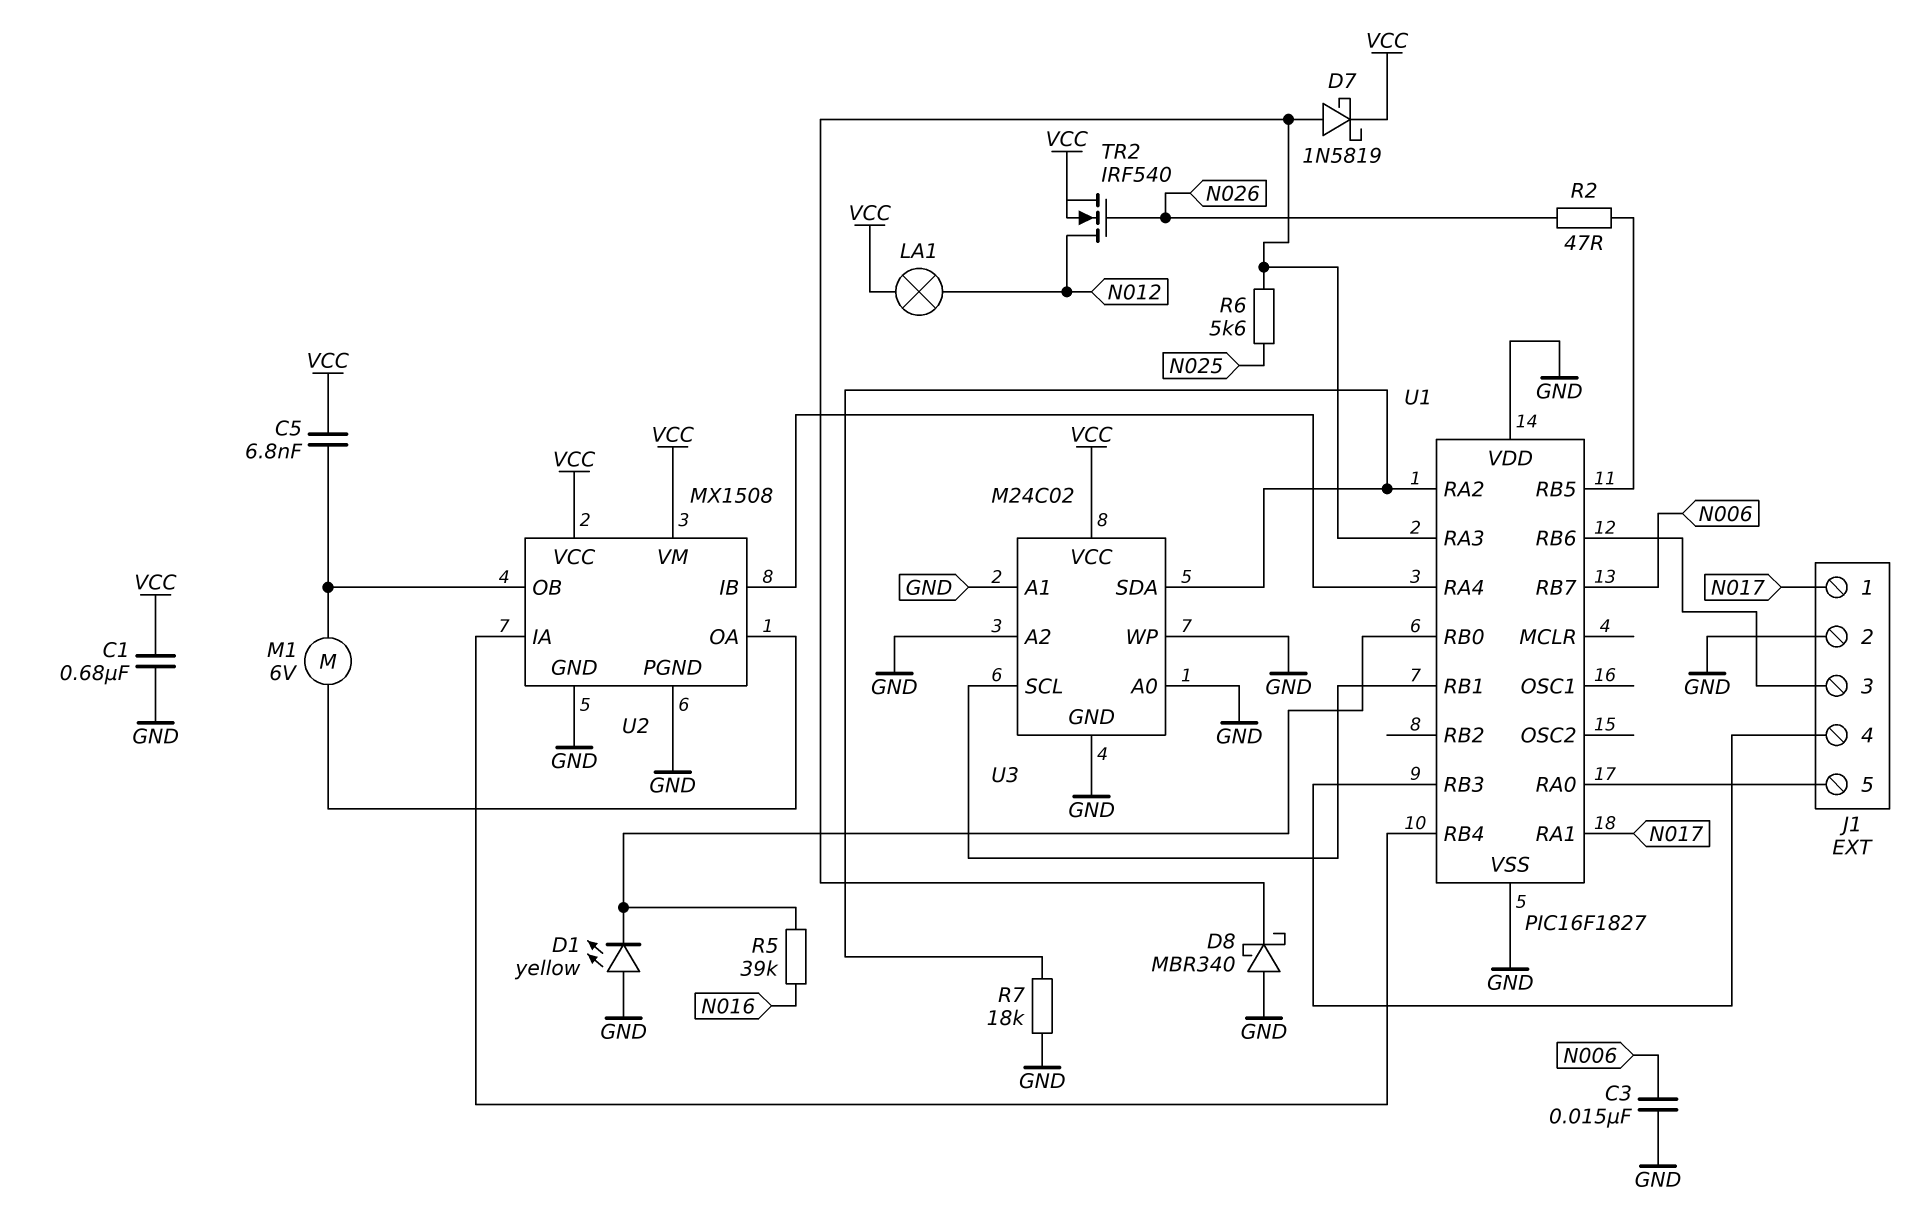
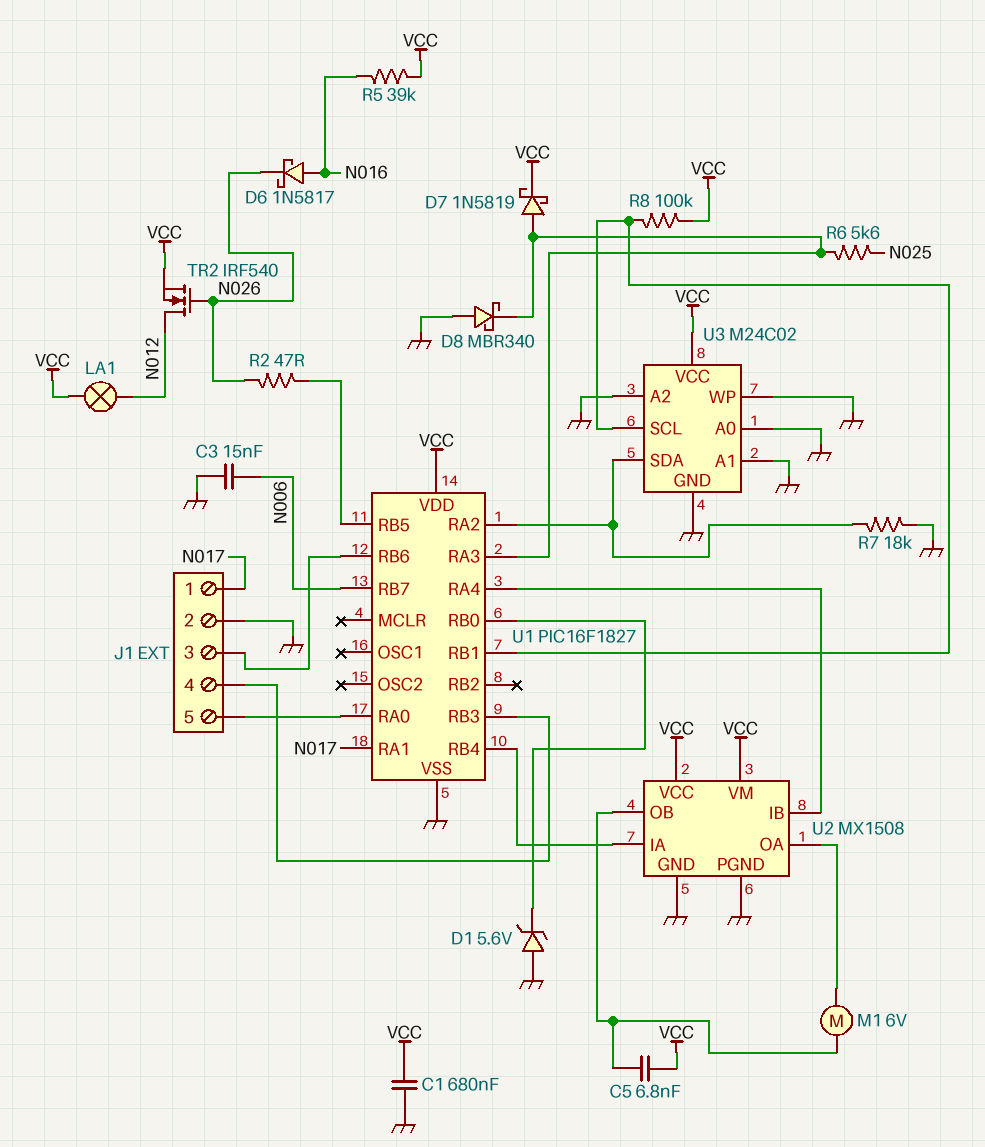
D1: LED yellow (A GND, K U1/RB0) -> zener 5.6V (A GND, K U1/RB0)
D6: none -> schottky 1N5817 (A N016, K N026)
R5: 39k (N016, U1/RB0) -> 39k (N016, VCC)
R8: none -> 100k (U1/RB1, VCC)
U1 pin VDD: GND -> VCC

